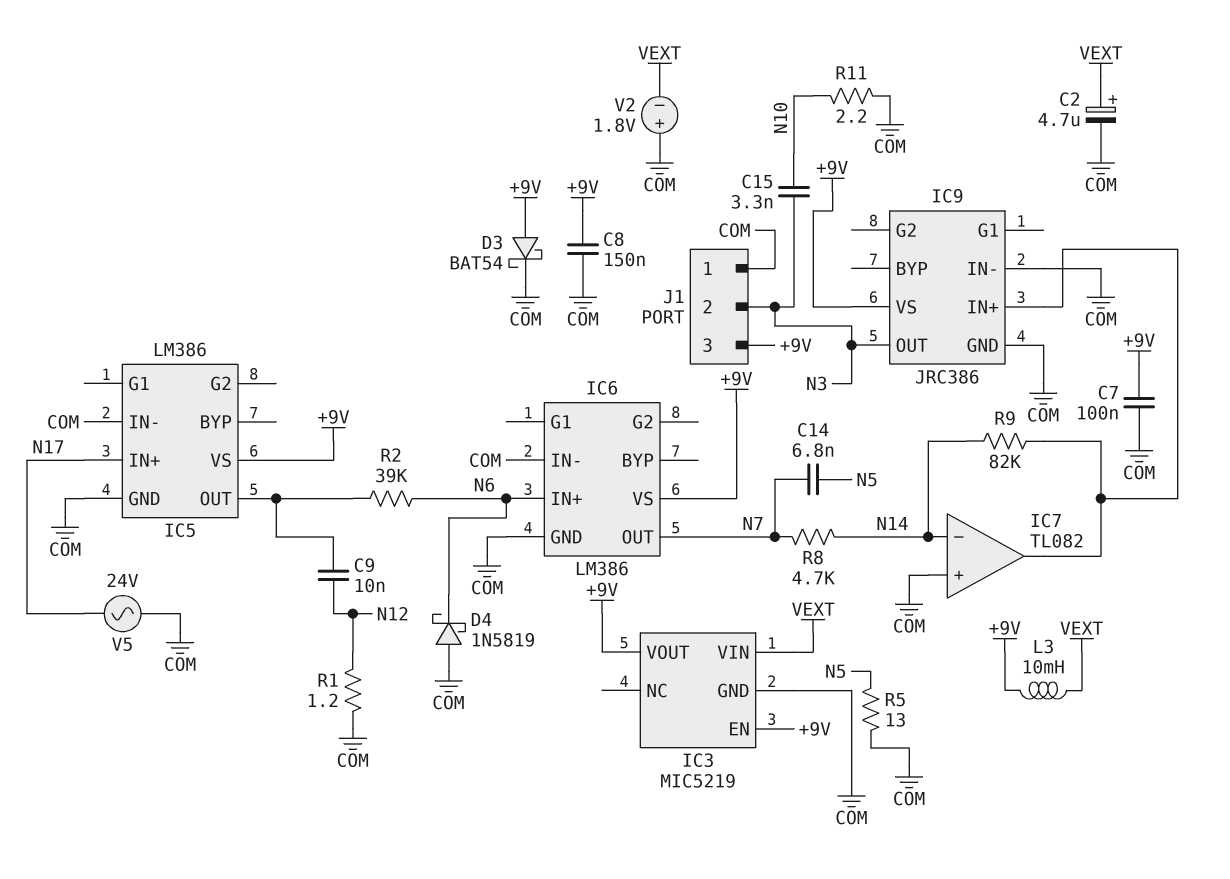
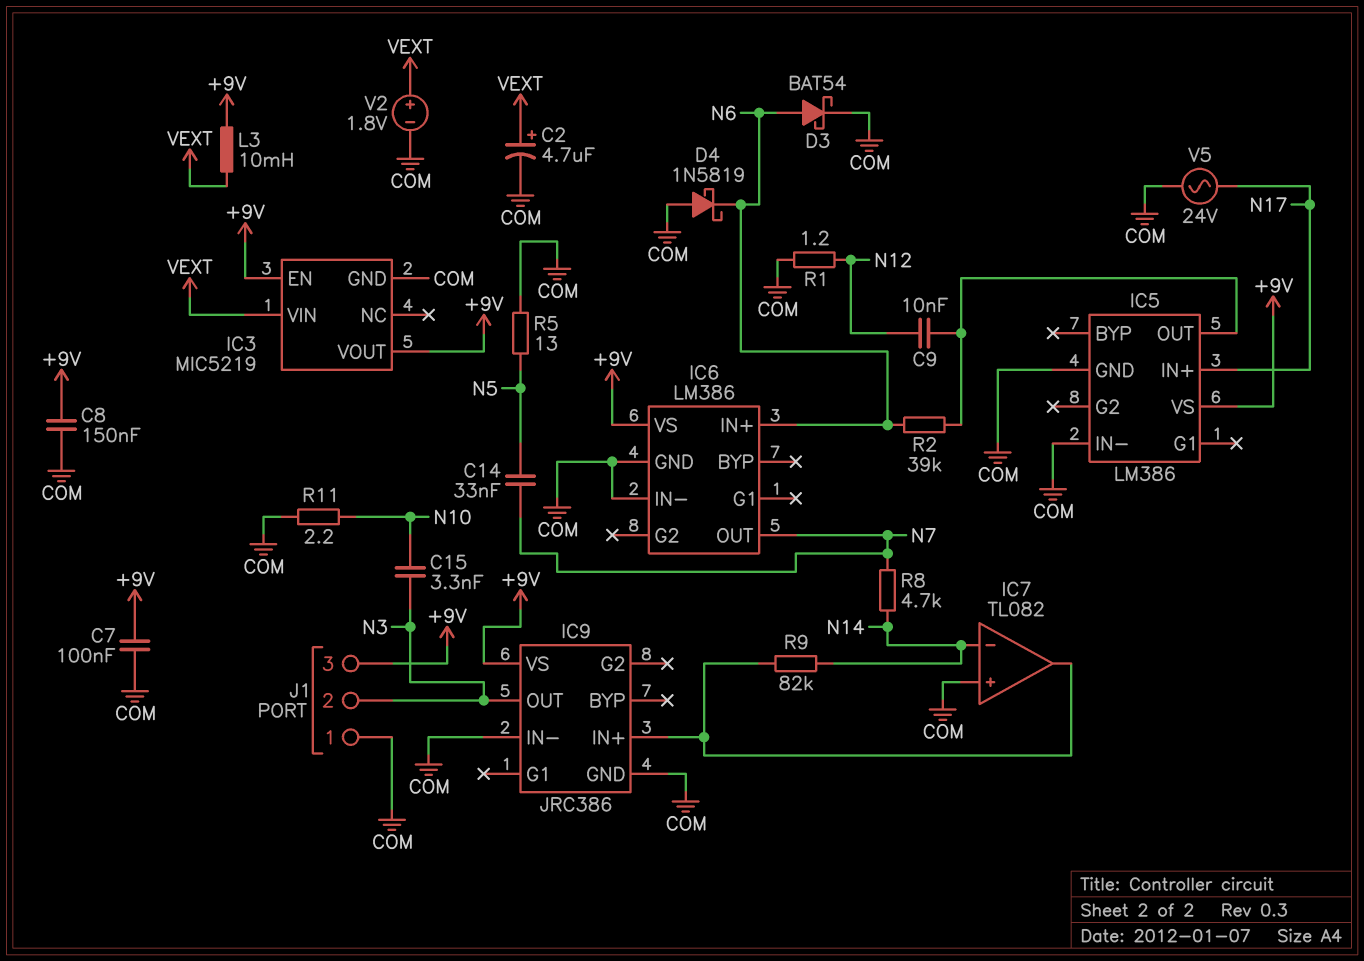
C14: 6.8nF (N5, N7) -> 33nF (N5, N7)
D3: schottky BAT54 (A +9V, K COM) -> schottky BAT54 (A N6, K COM)
V2: 1.8V (plus COM, minus VEXT) -> 1.8V (plus VEXT, minus COM)

